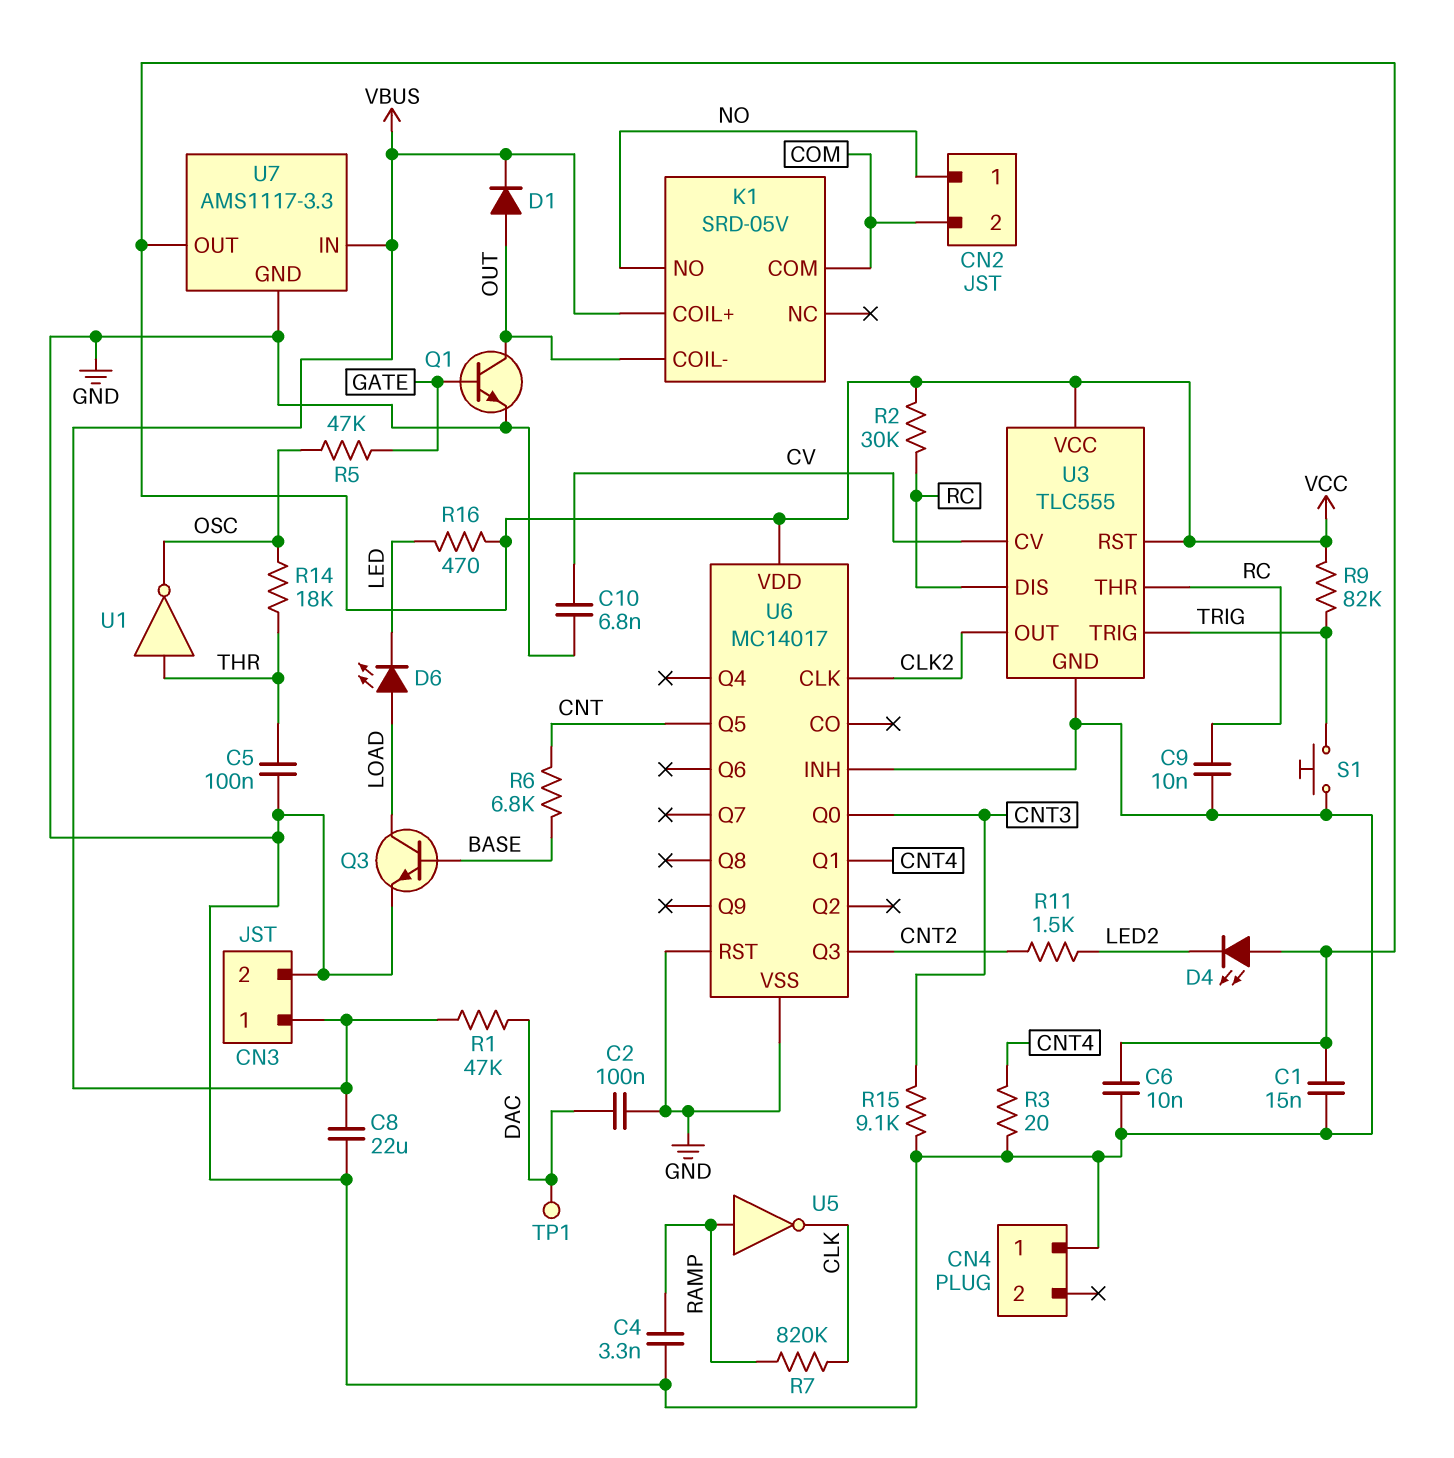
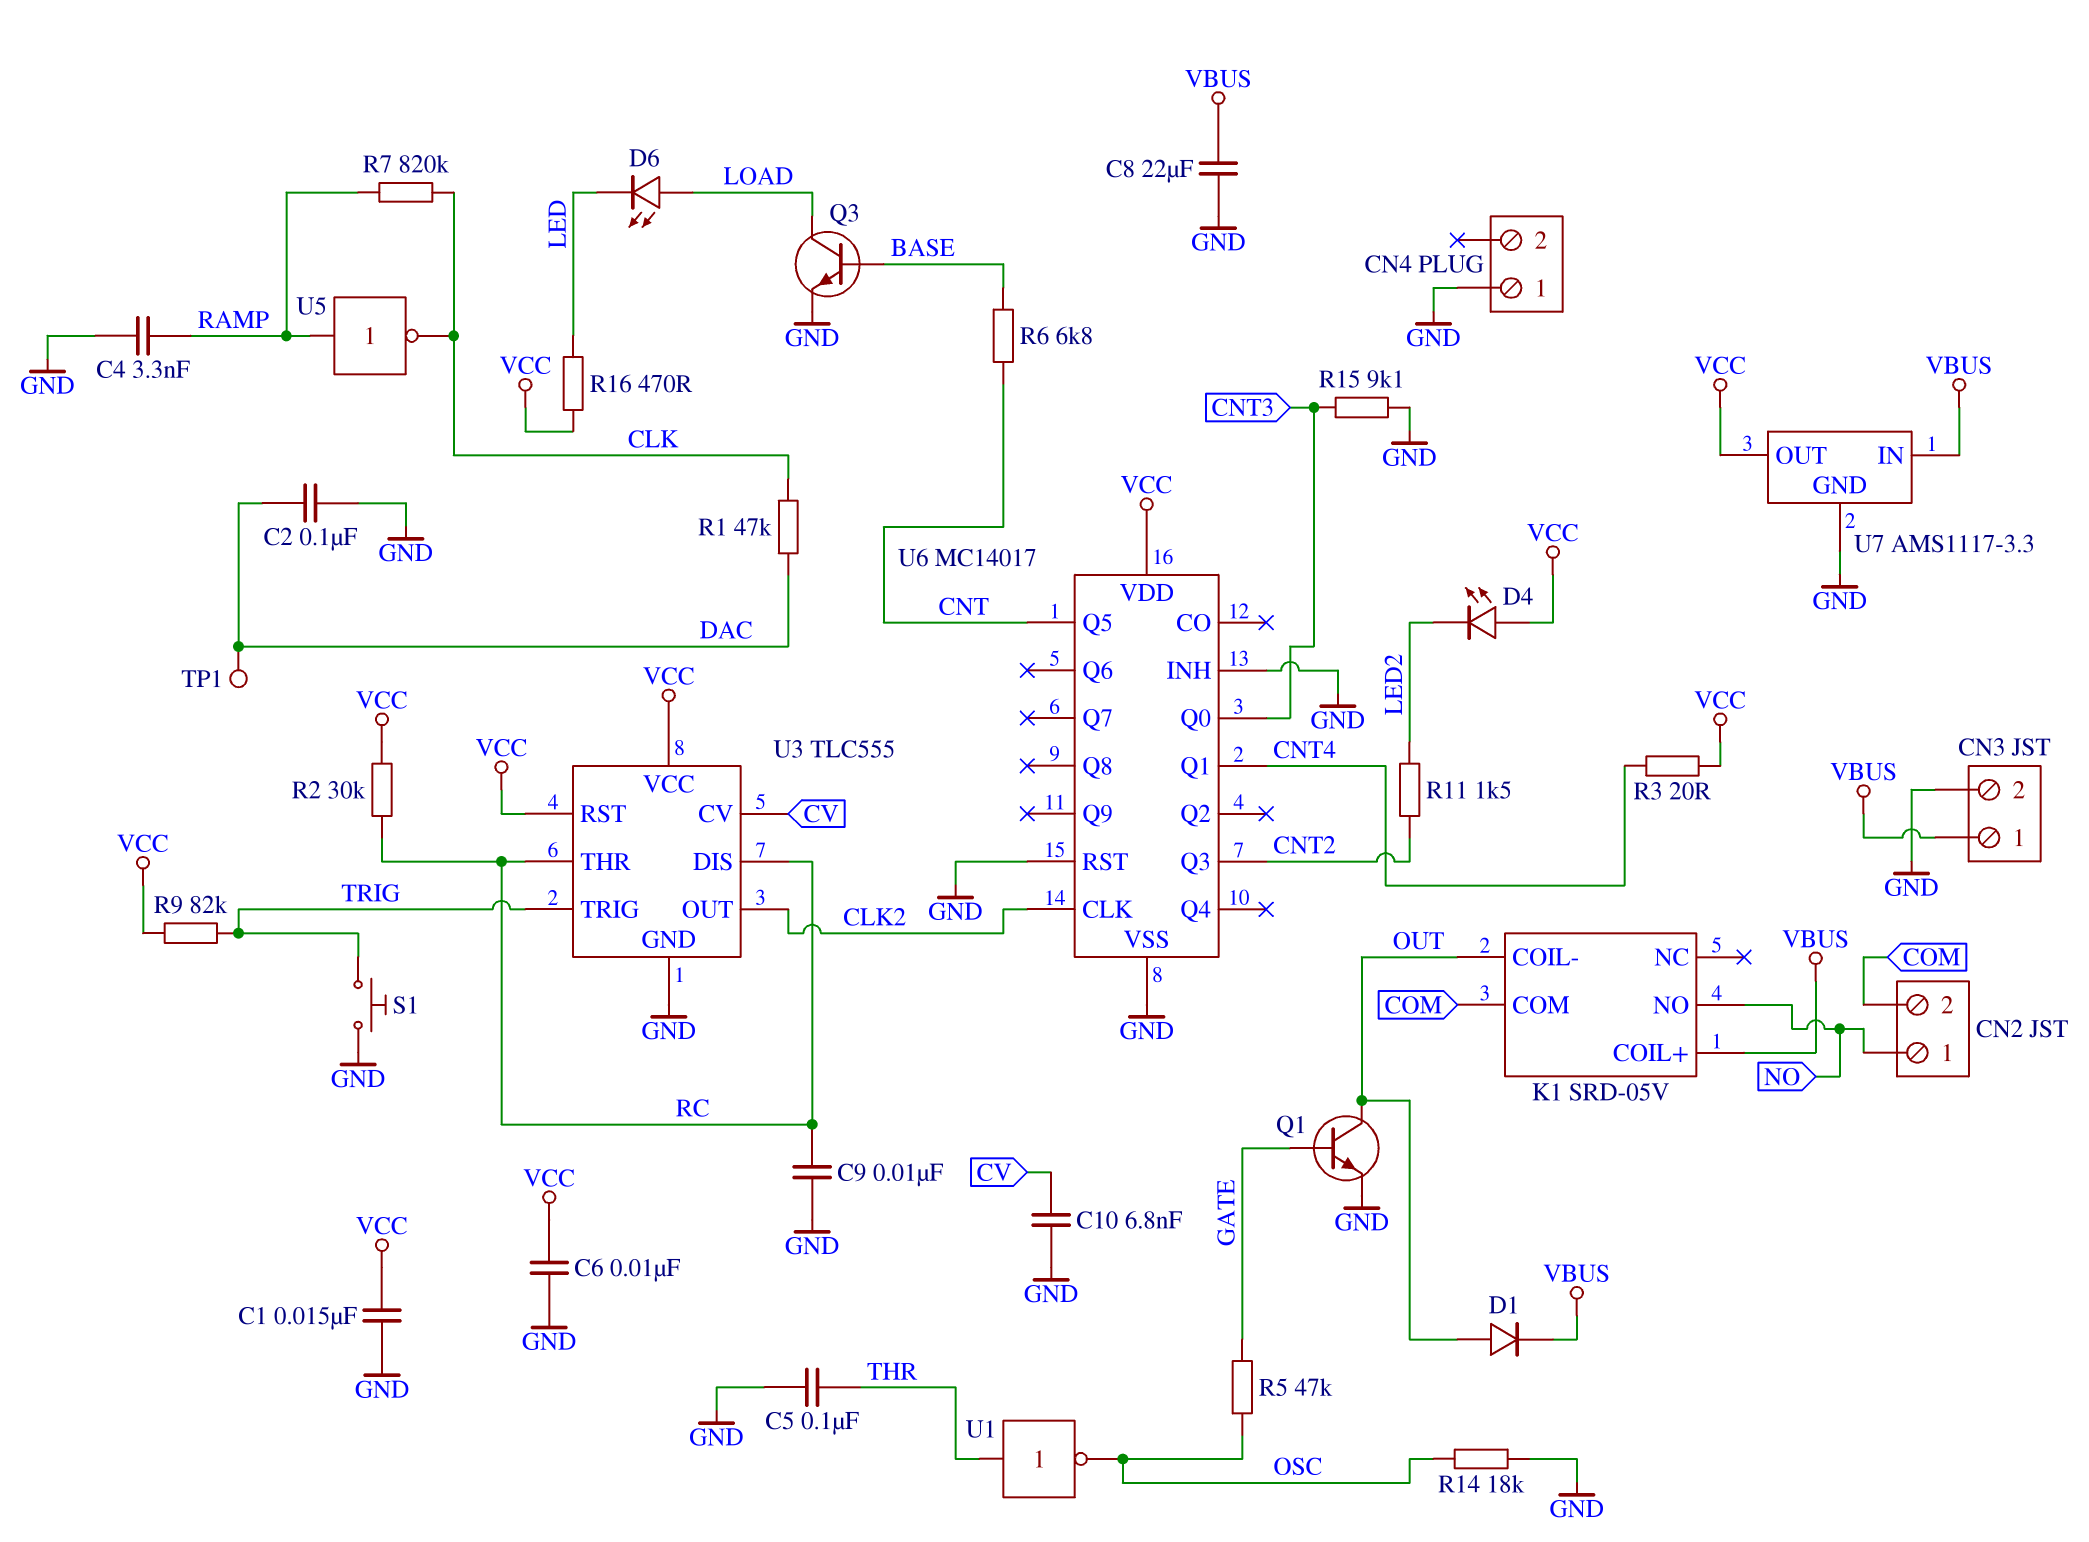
R1: 47k (DAC, VBUS) -> 47k (CLK, DAC)
R3: 20 (CNT4, GND) -> 20 (CNT4, VCC)
R14: 18k (OSC, THR) -> 18k (GND, OSC)

